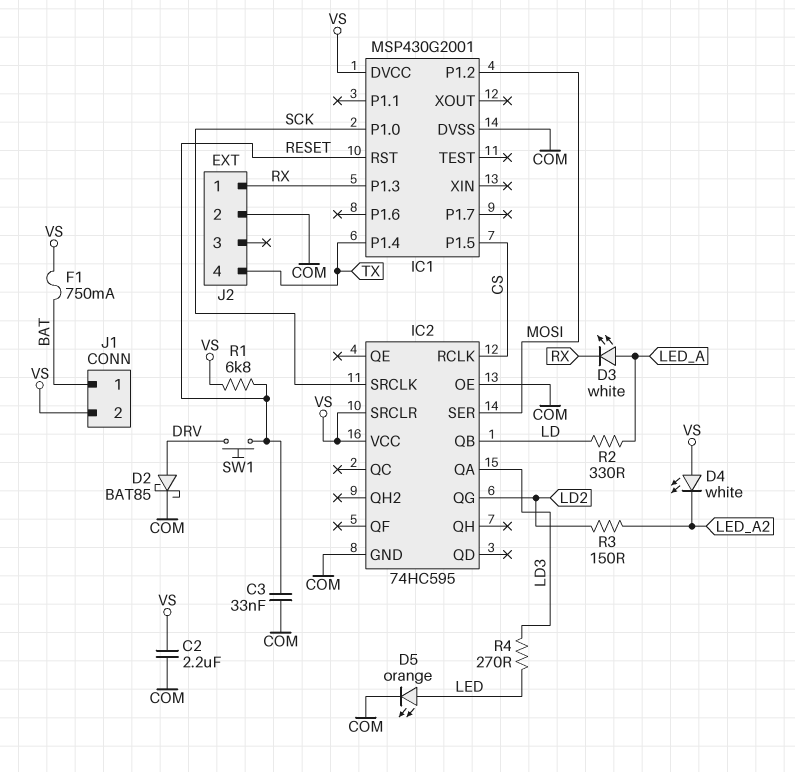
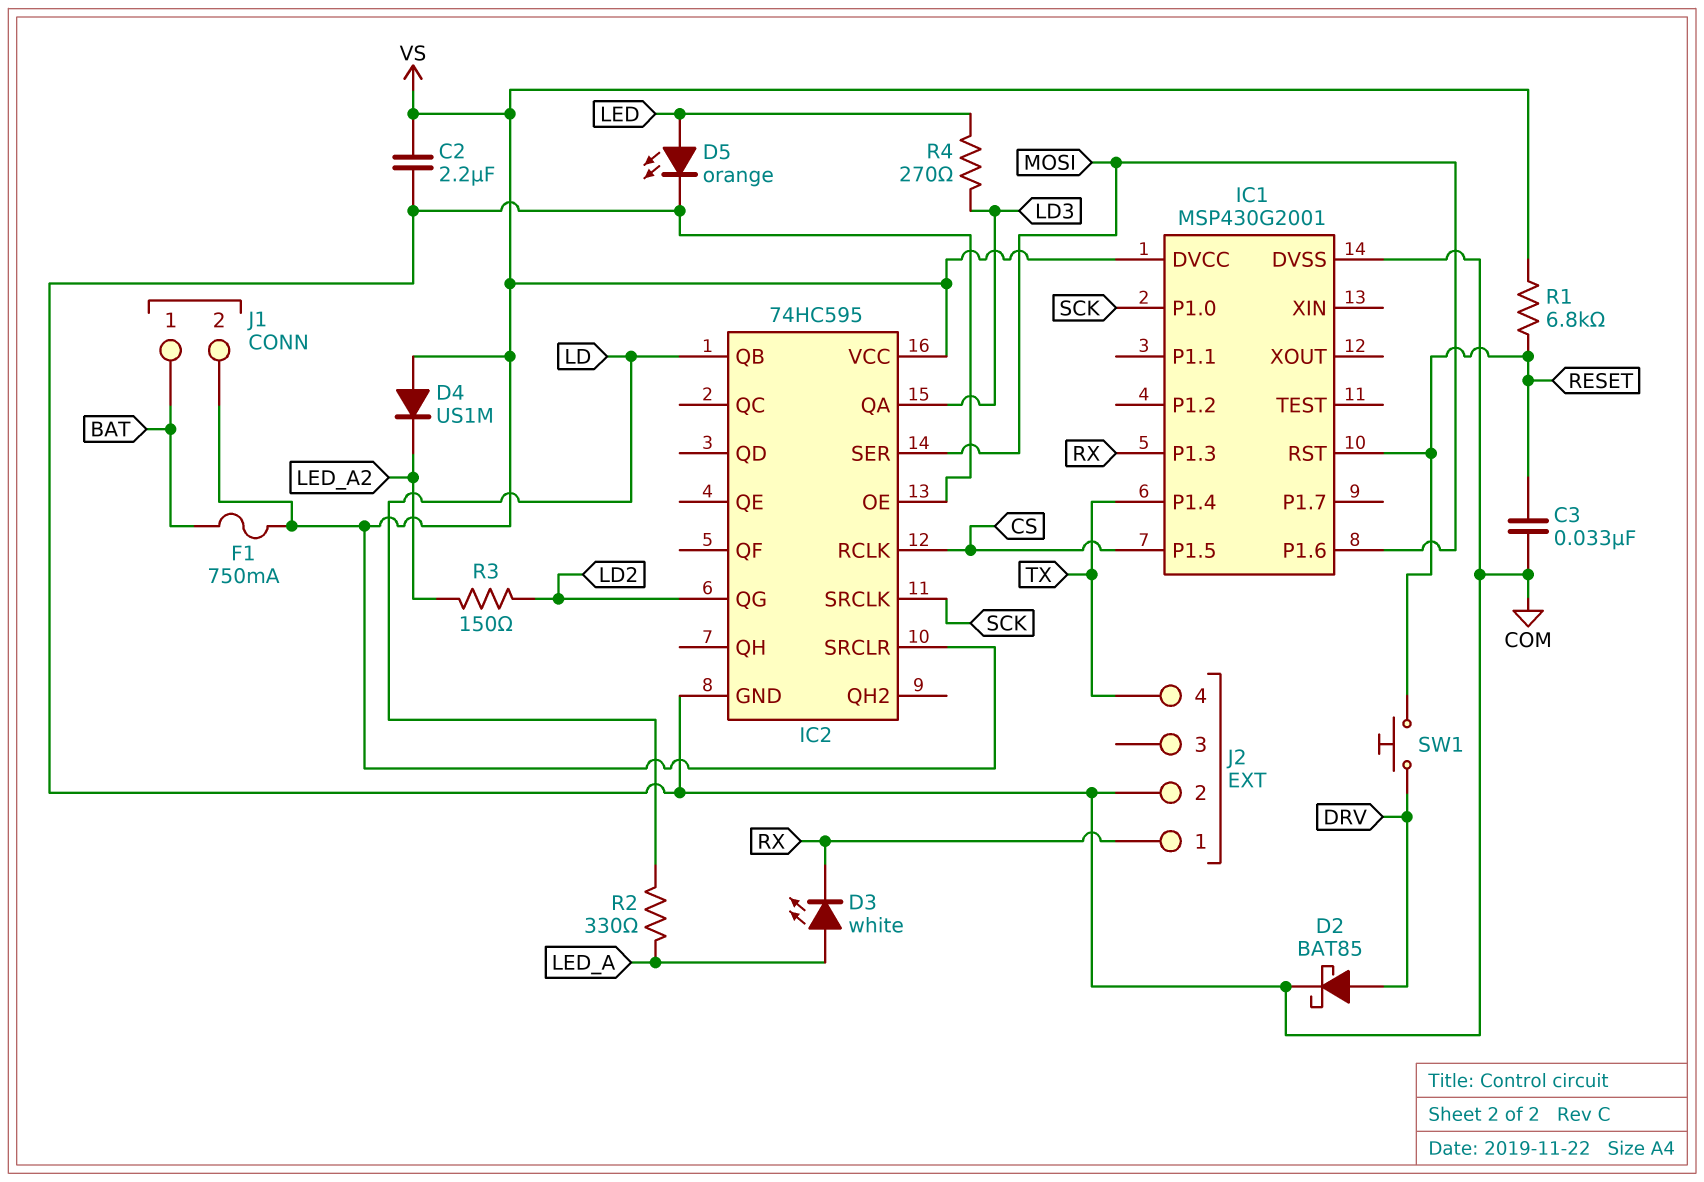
D4: LED white (A VS, K LED_A2) -> diode US1M (A VS, K LED_A2)
IC1 pin P1.2: MOSI -> none
IC1 pin P1.6: none -> MOSI

